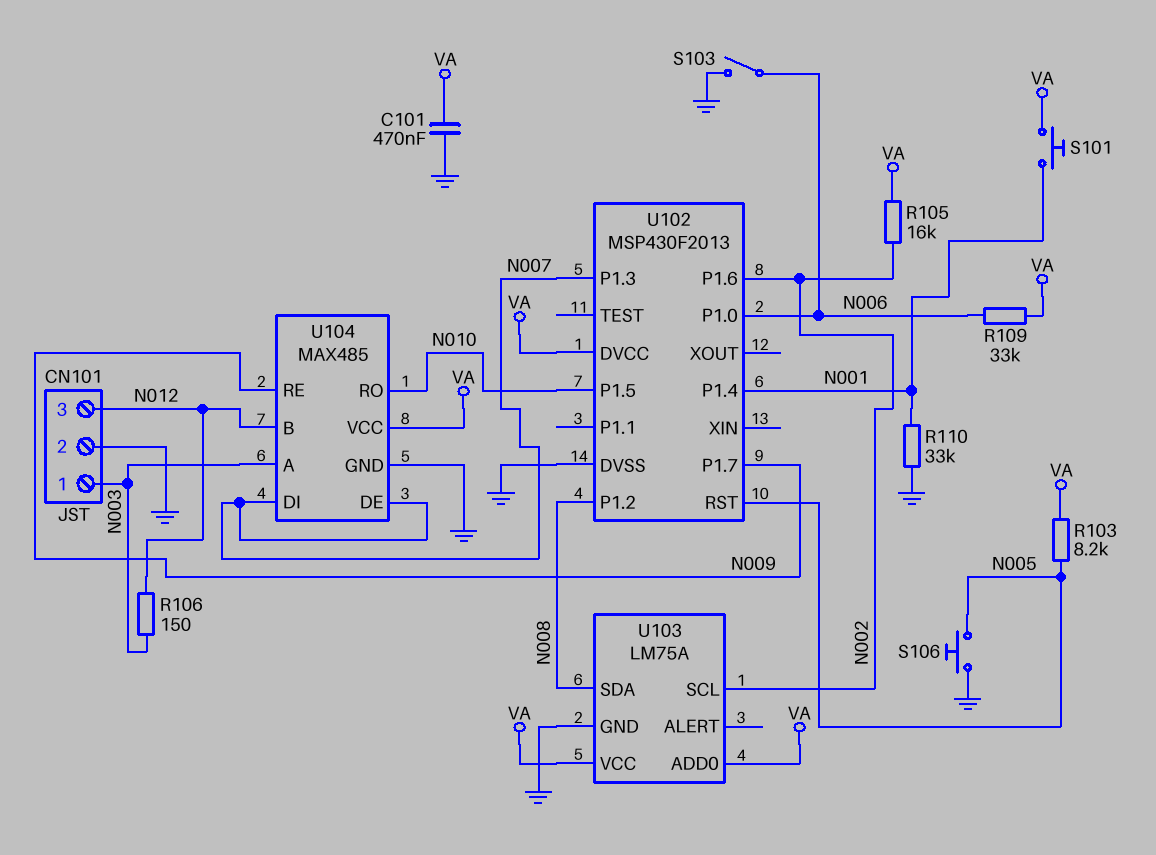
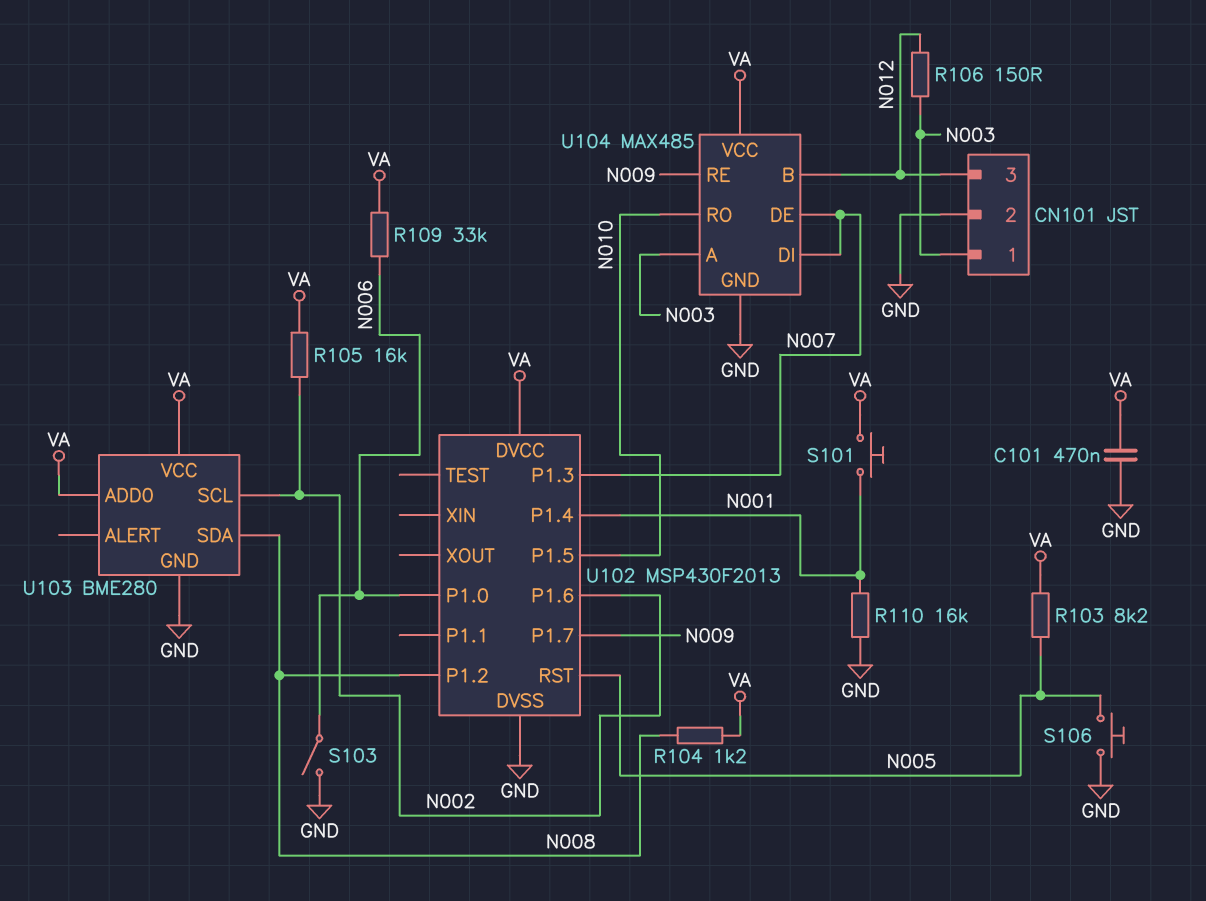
R104: none -> 1.2k (N008, VA)
R110: 33k (GND, N001) -> 16k (GND, N001)
U103: LM75A -> BME280

